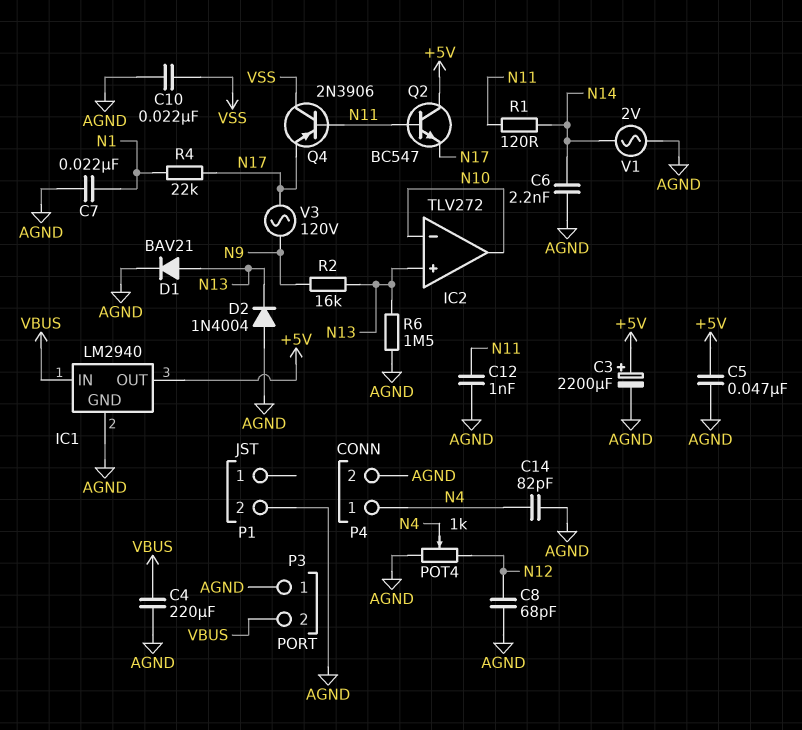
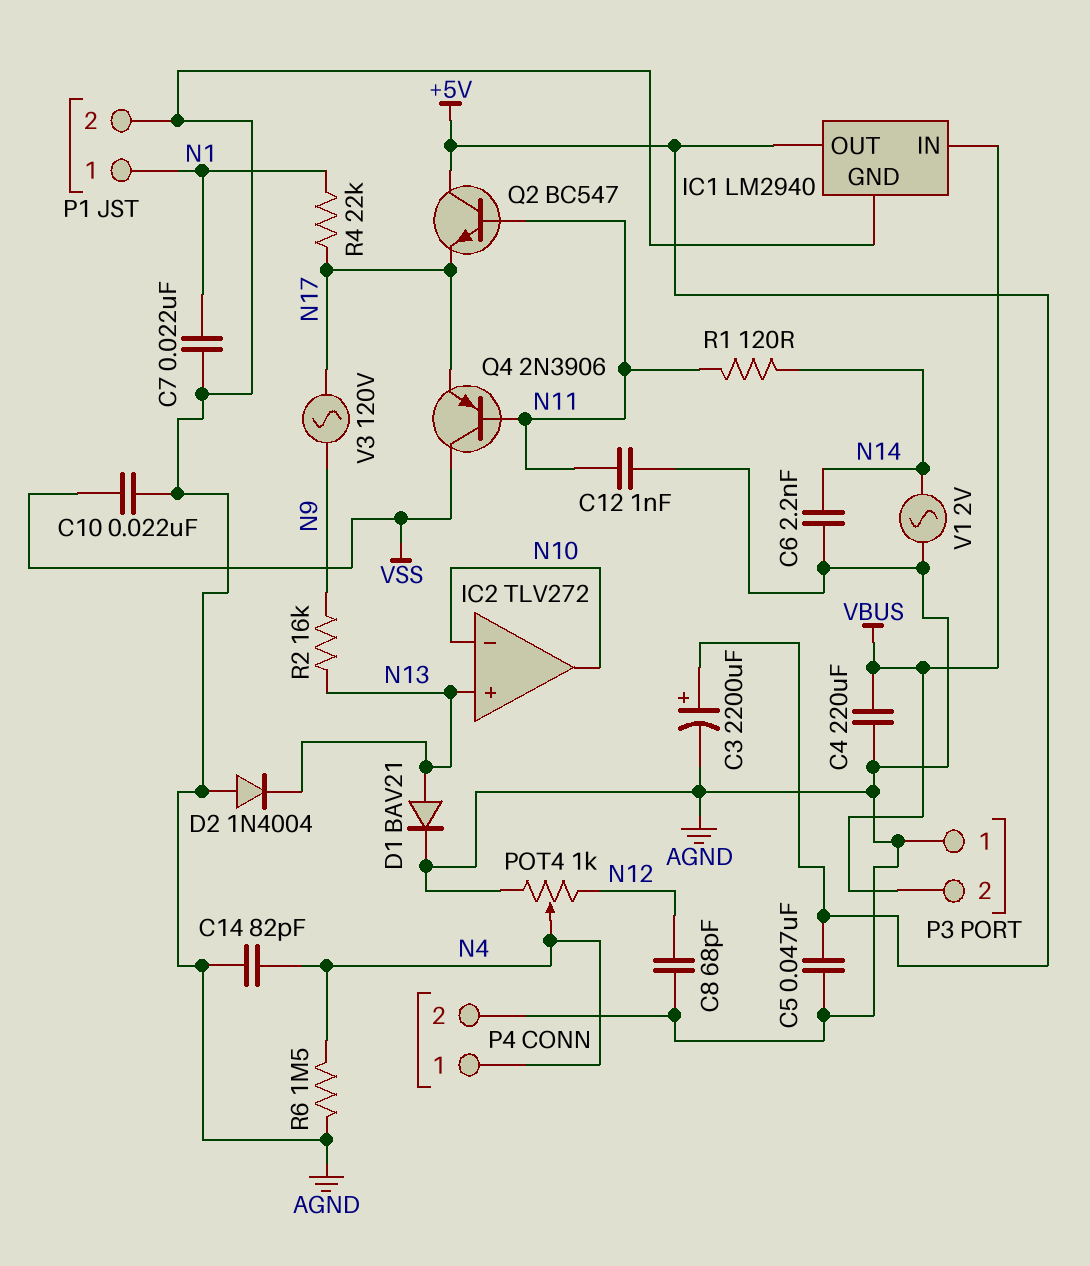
P1 pin 1: none -> N1
R6: 1.5M (AGND, N13) -> 1.5M (AGND, N4)

